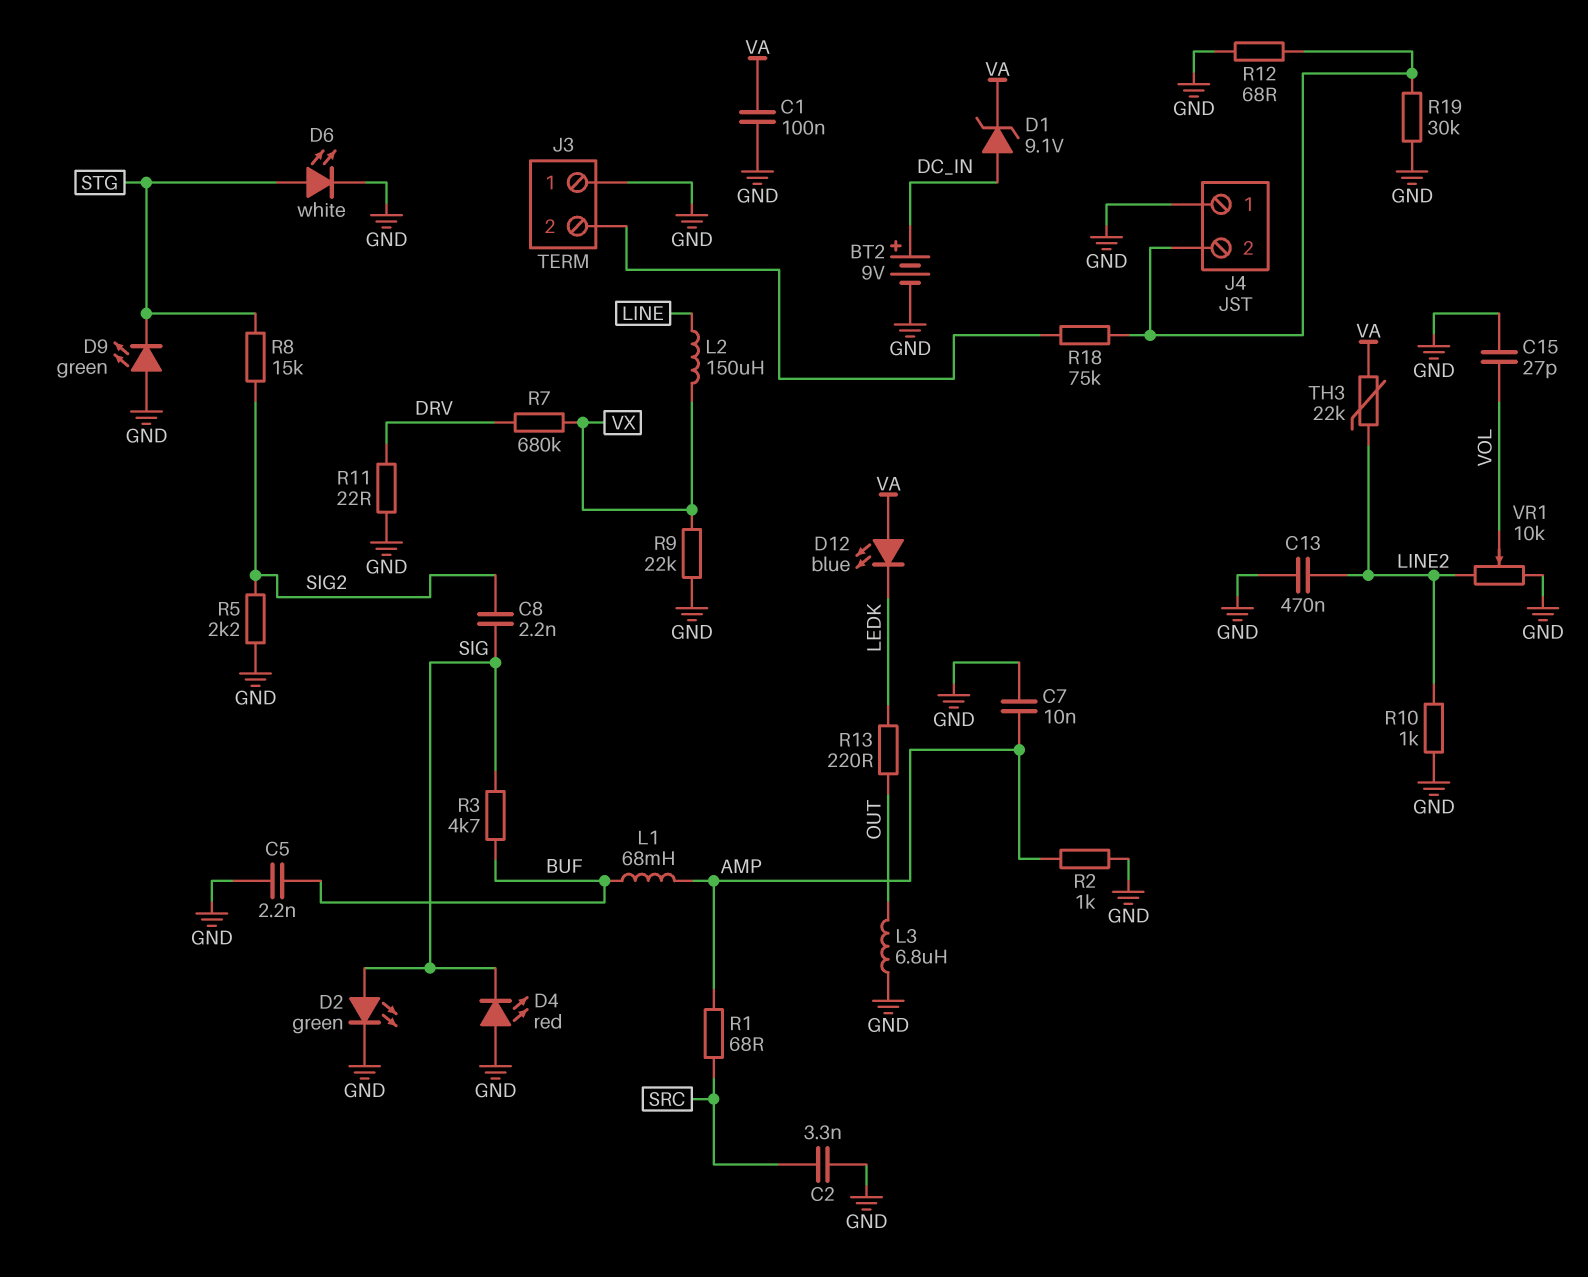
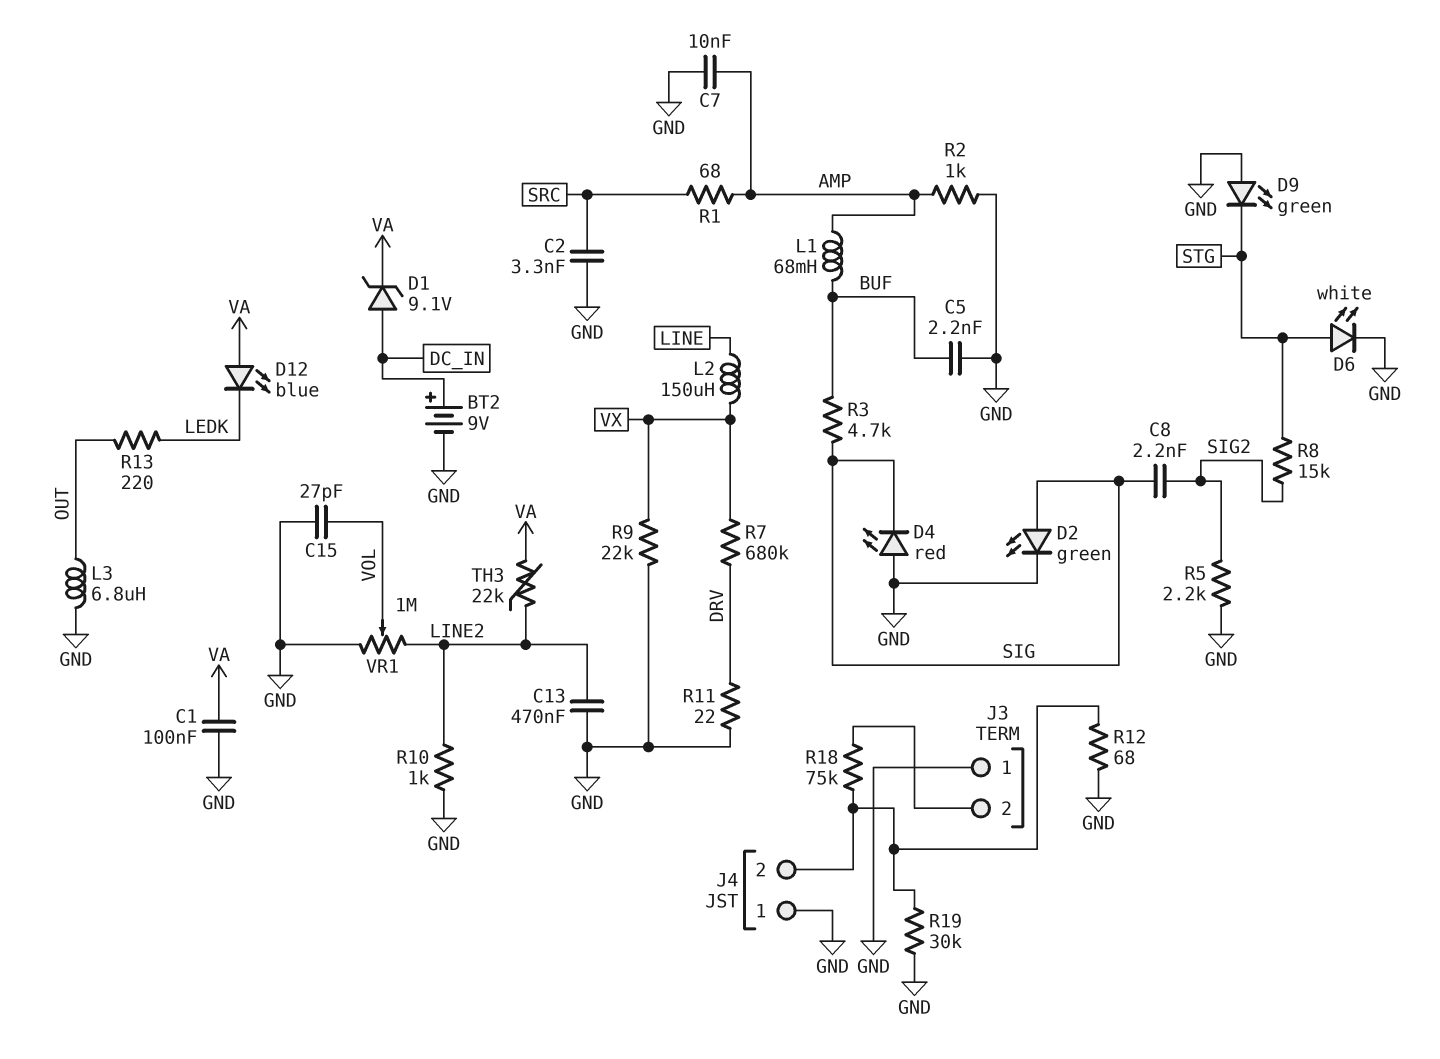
VR1: 10k (GND, LINE2, wiper VOL) -> 1M (GND, LINE2, wiper VOL)

